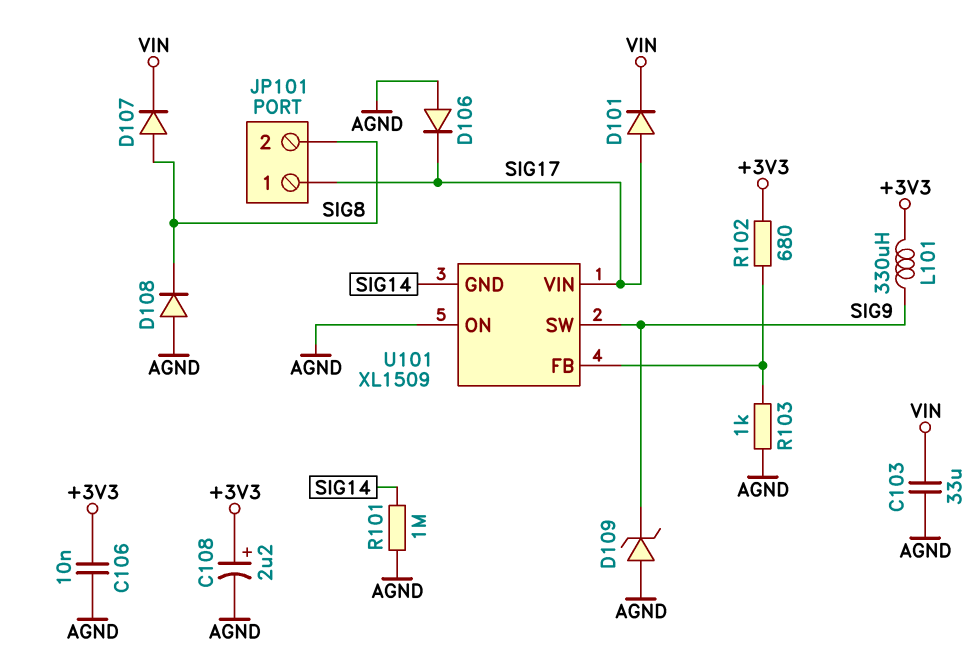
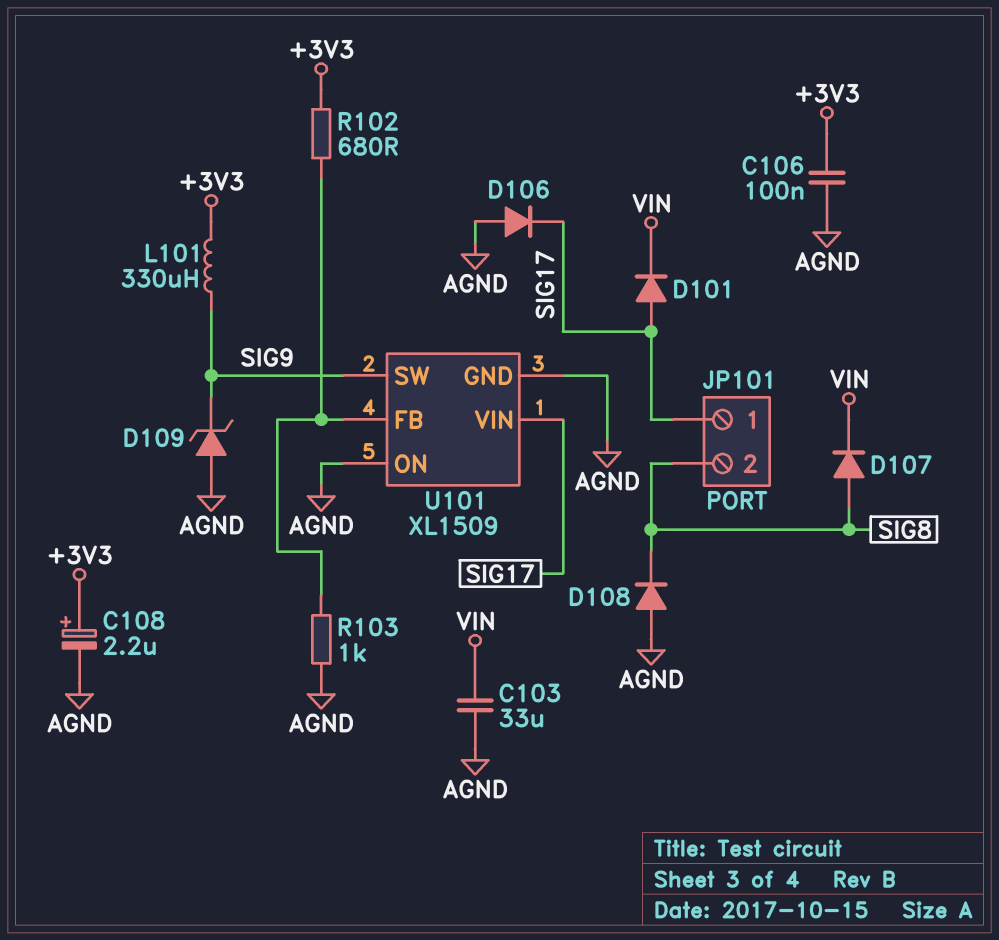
C106: 10nF (+3V3, AGND) -> 100nF (+3V3, AGND)
R101: 1M (AGND, SIG14) -> none
U101 pin GND: SIG14 -> AGND

